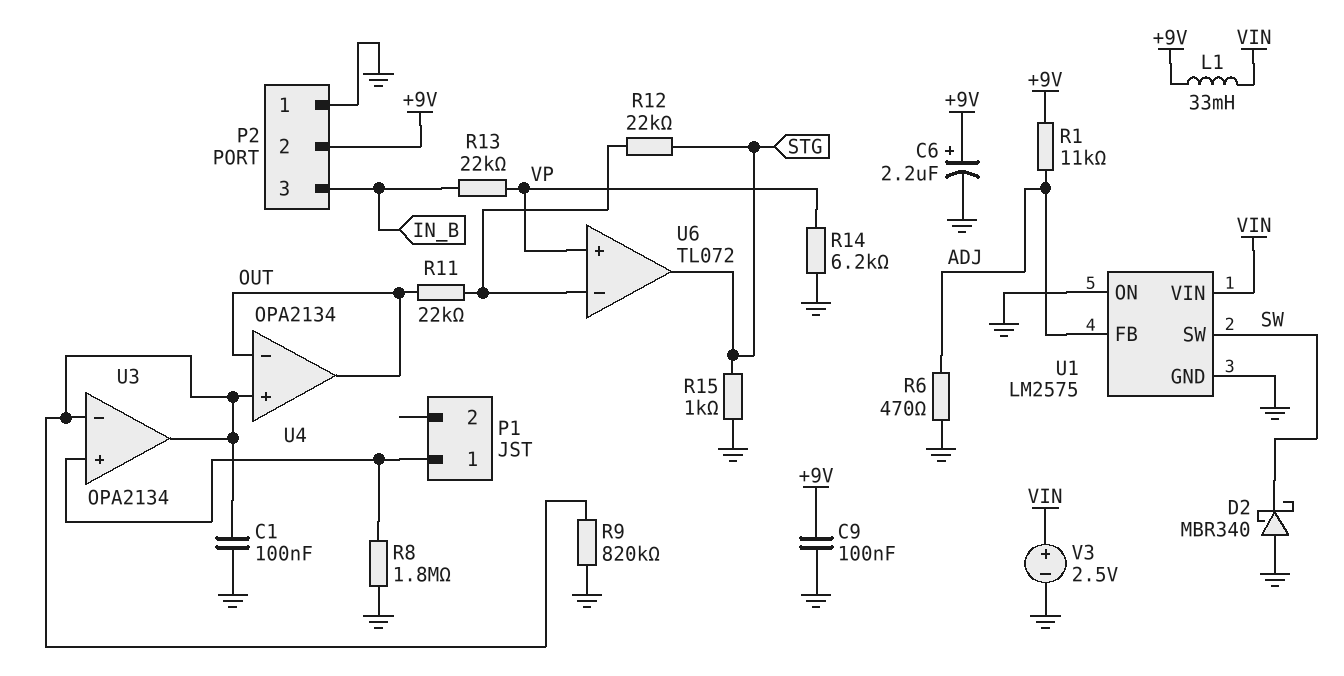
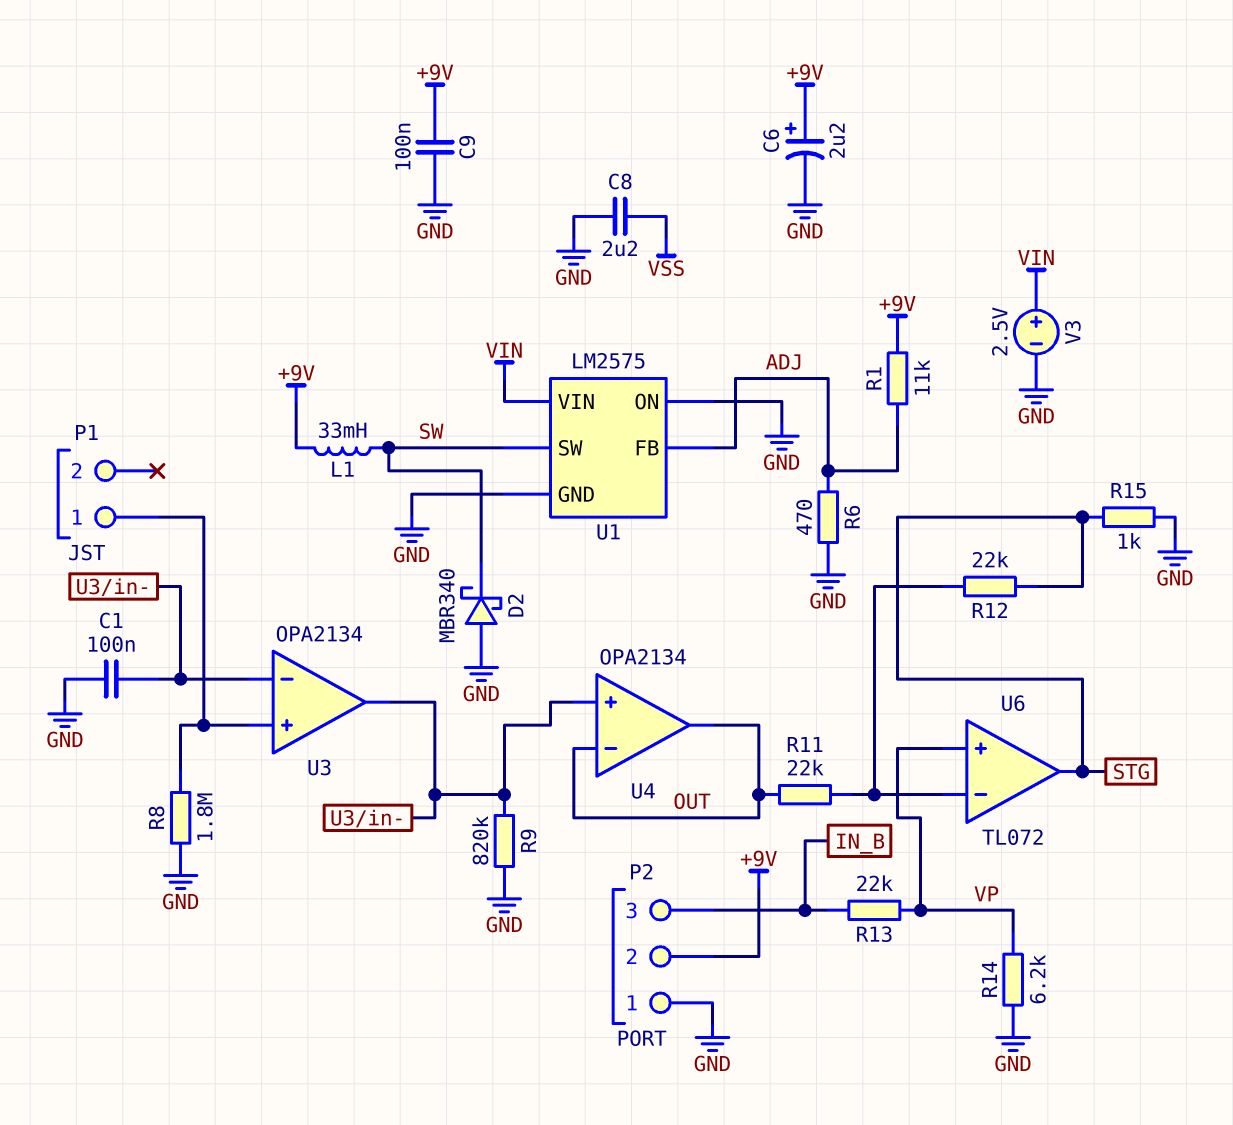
C8: none -> 2.2uF (GND, VSS)
L1: 33mH (+9V, VIN) -> 33mH (+9V, SW)

